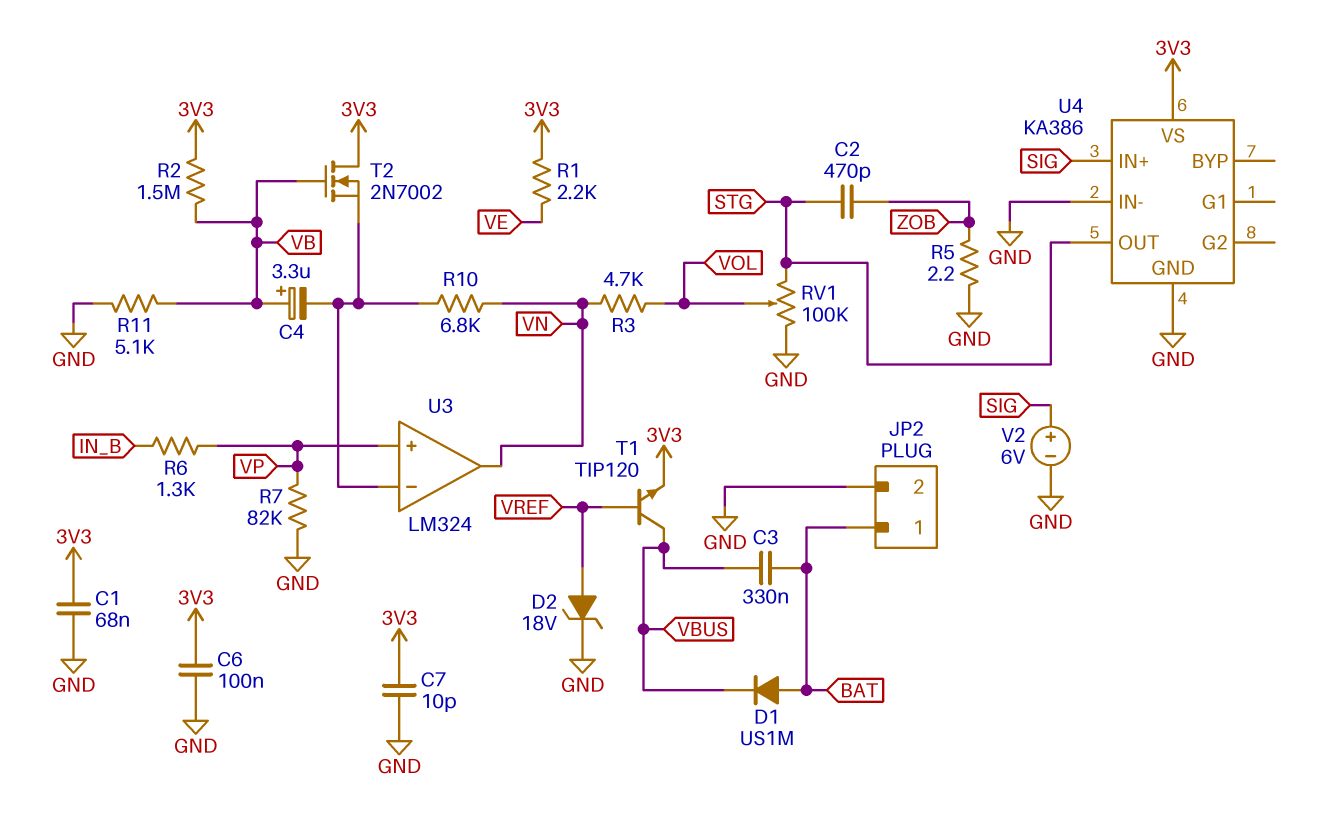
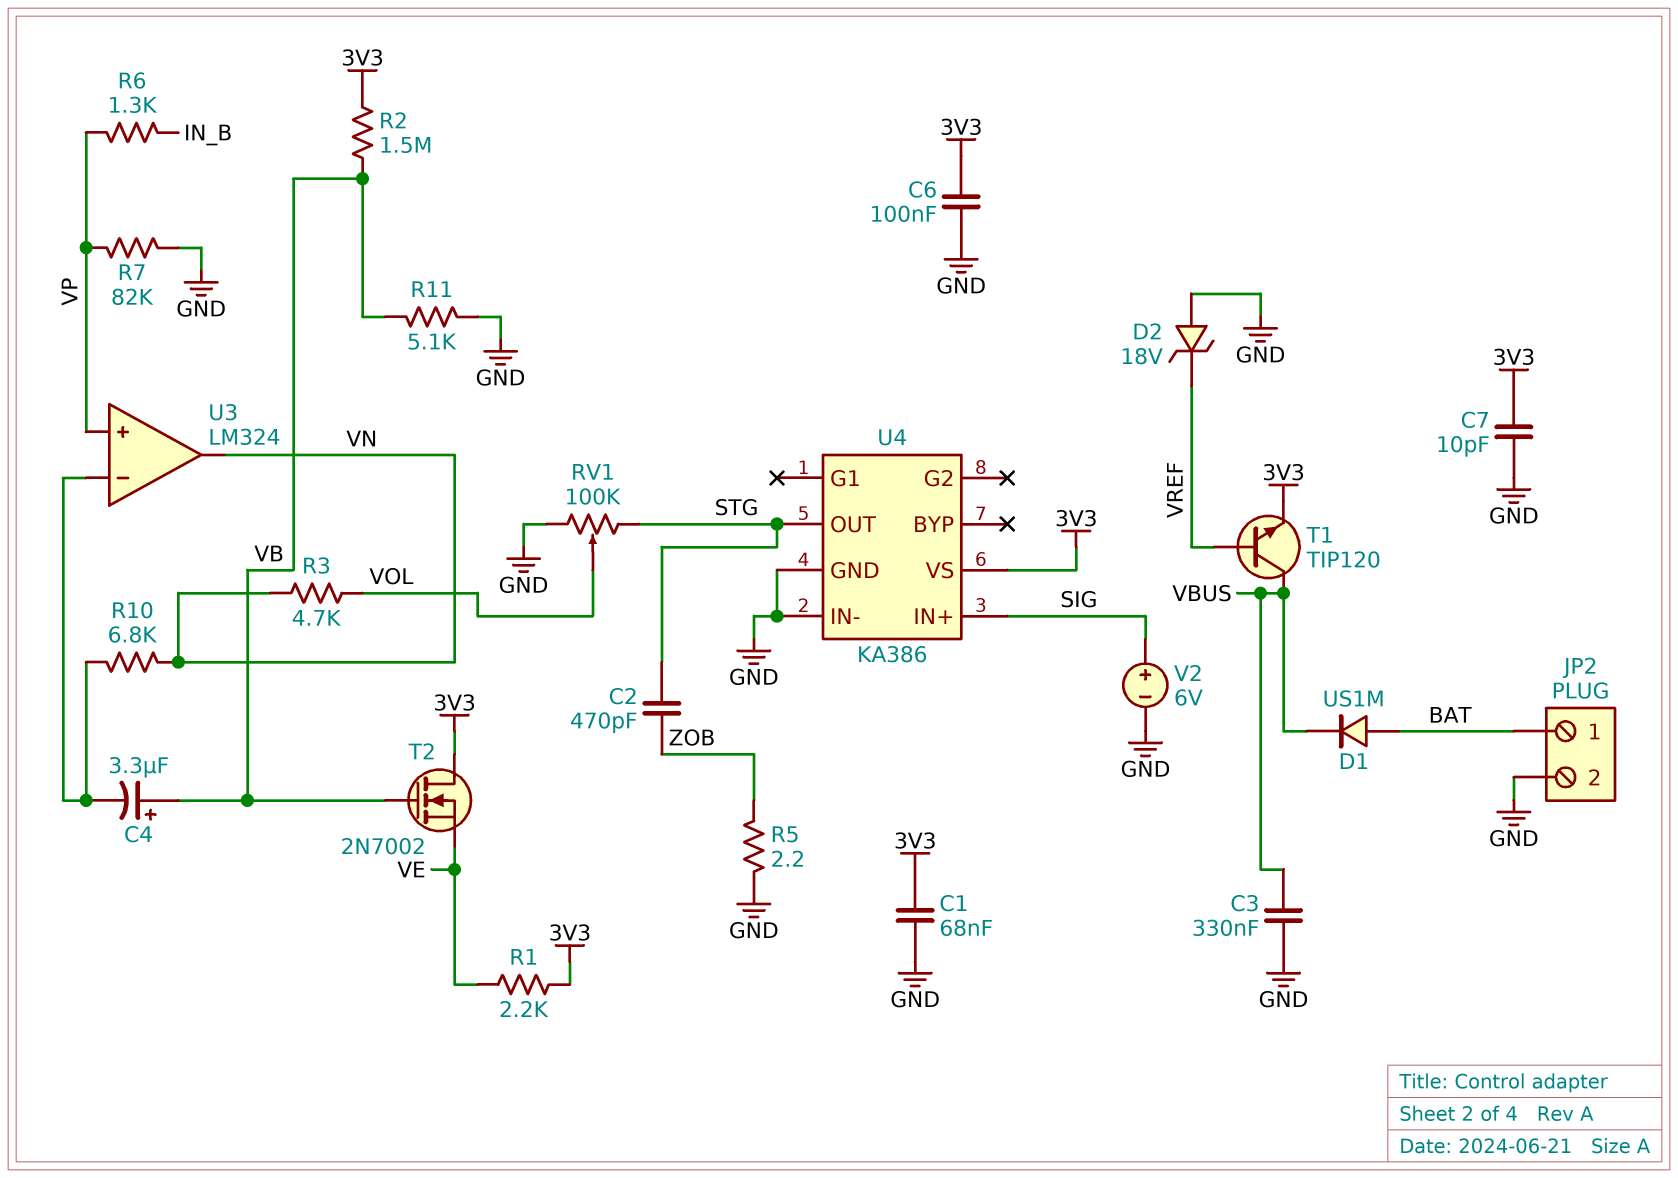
C3: 330nF (BAT, VBUS) -> 330nF (GND, VBUS)
D2: zener 18V (A VREF, K GND) -> zener 18V (A GND, K VREF)
T2: NMOS 2N7002 (G VB, D 3V3, S U3/in-) -> NMOS 2N7002 (G VB, D 3V3, S VE)

